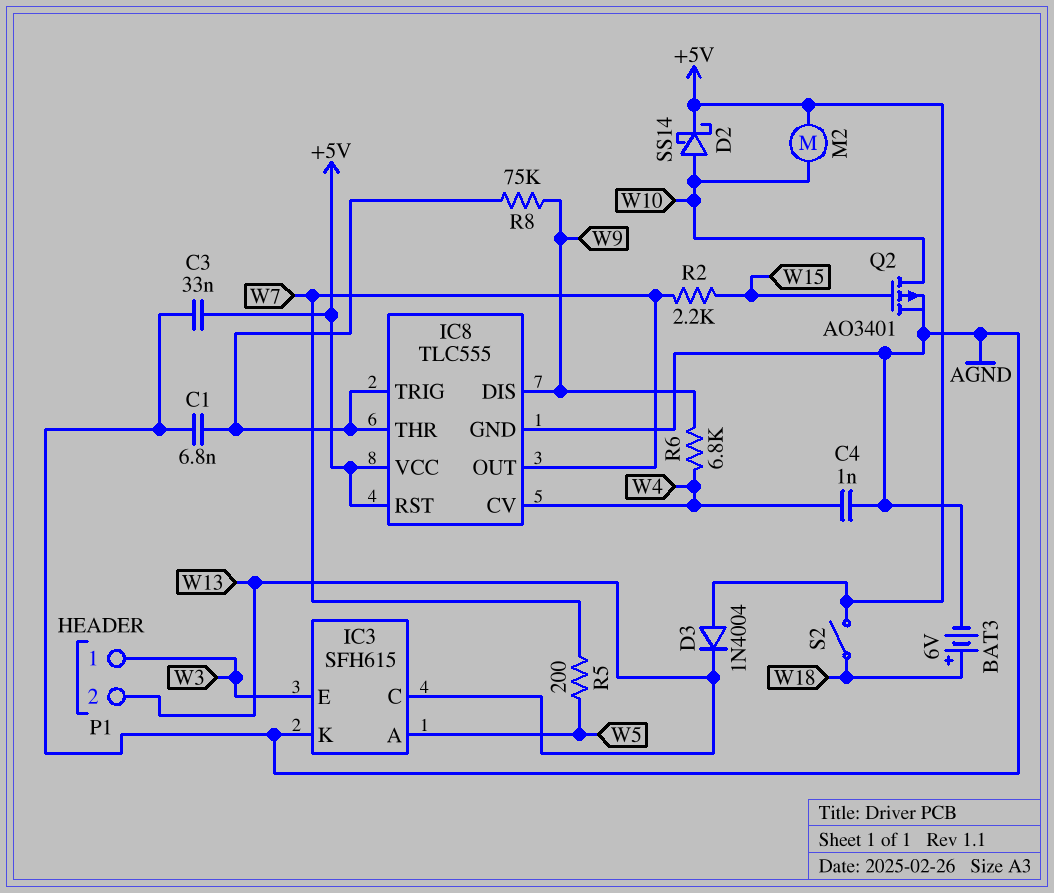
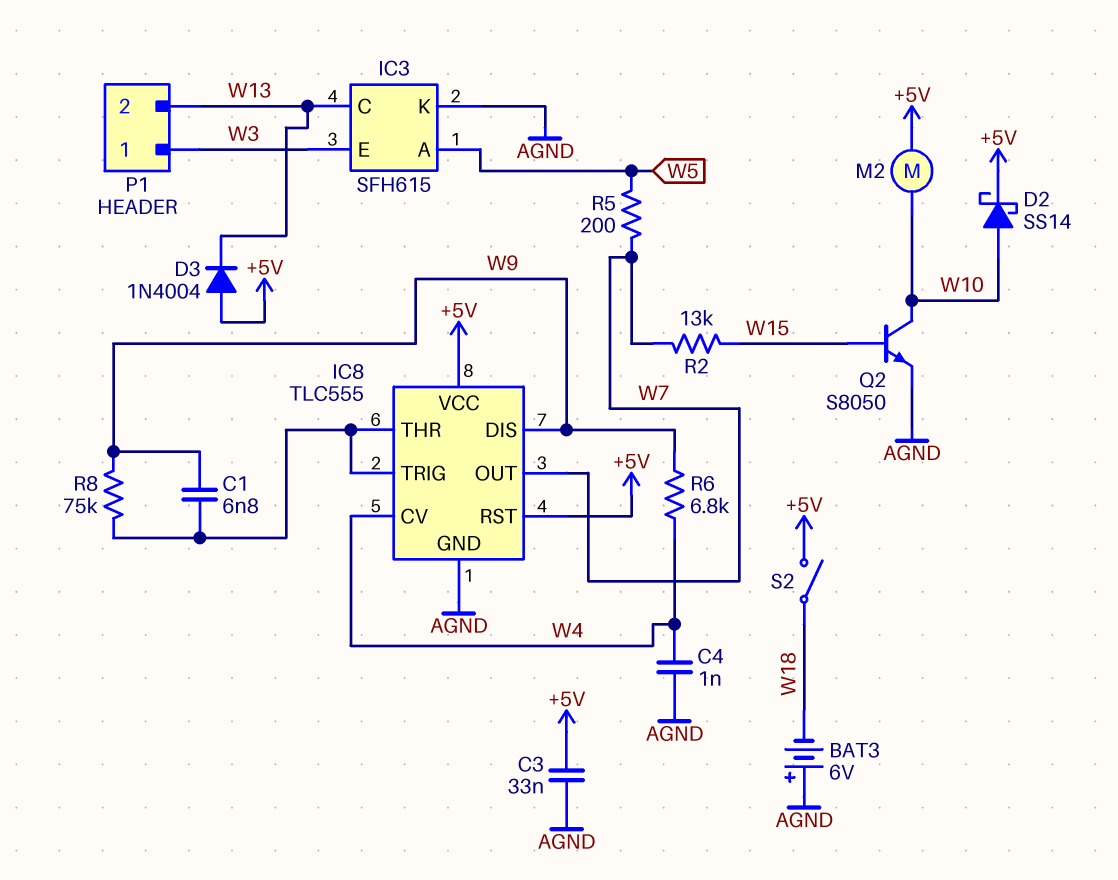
BAT3: 6V (plus W18, minus AGND) -> 6V (plus AGND, minus W18)
C1: 6.8nF (AGND, IC8/THR) -> 6.8nF (IC8/THR, W9)
Q2: PMOS AO3401 (G W15, D W10, S AGND) -> NPN S8050 (B W15, C W10, E AGND)
R2: 2.2k (W7, W15) -> 13k (W7, W15)

